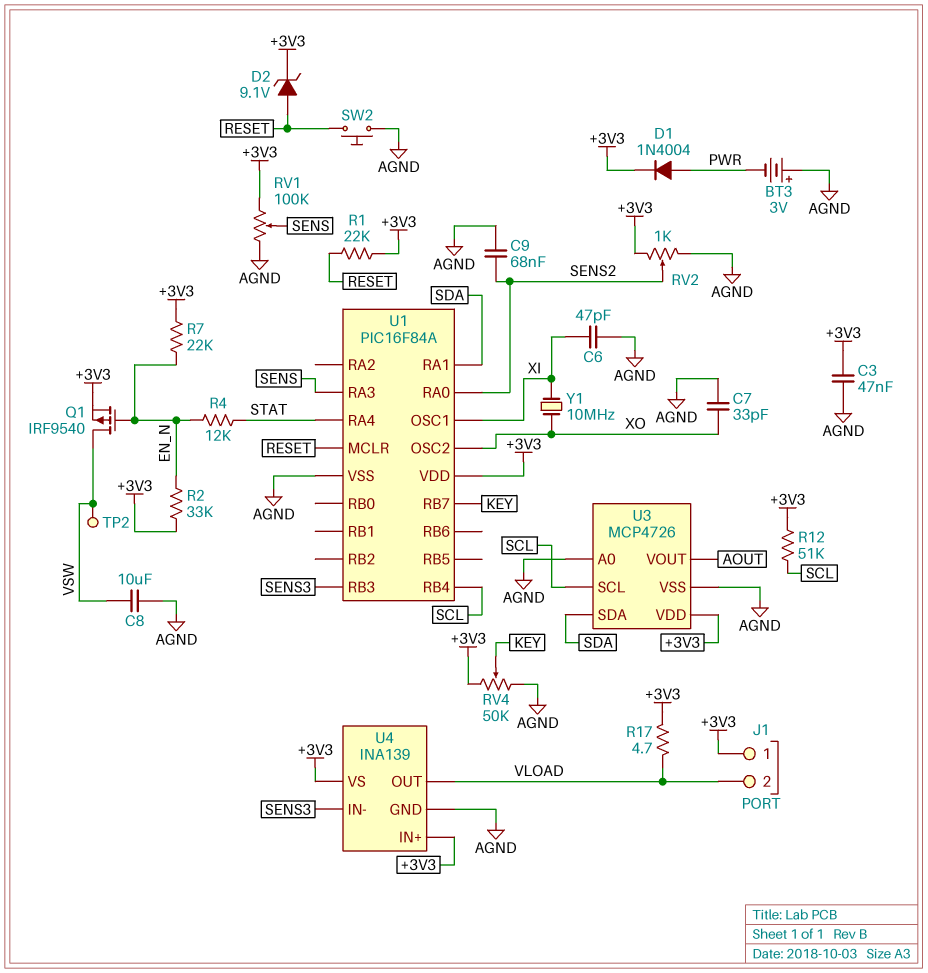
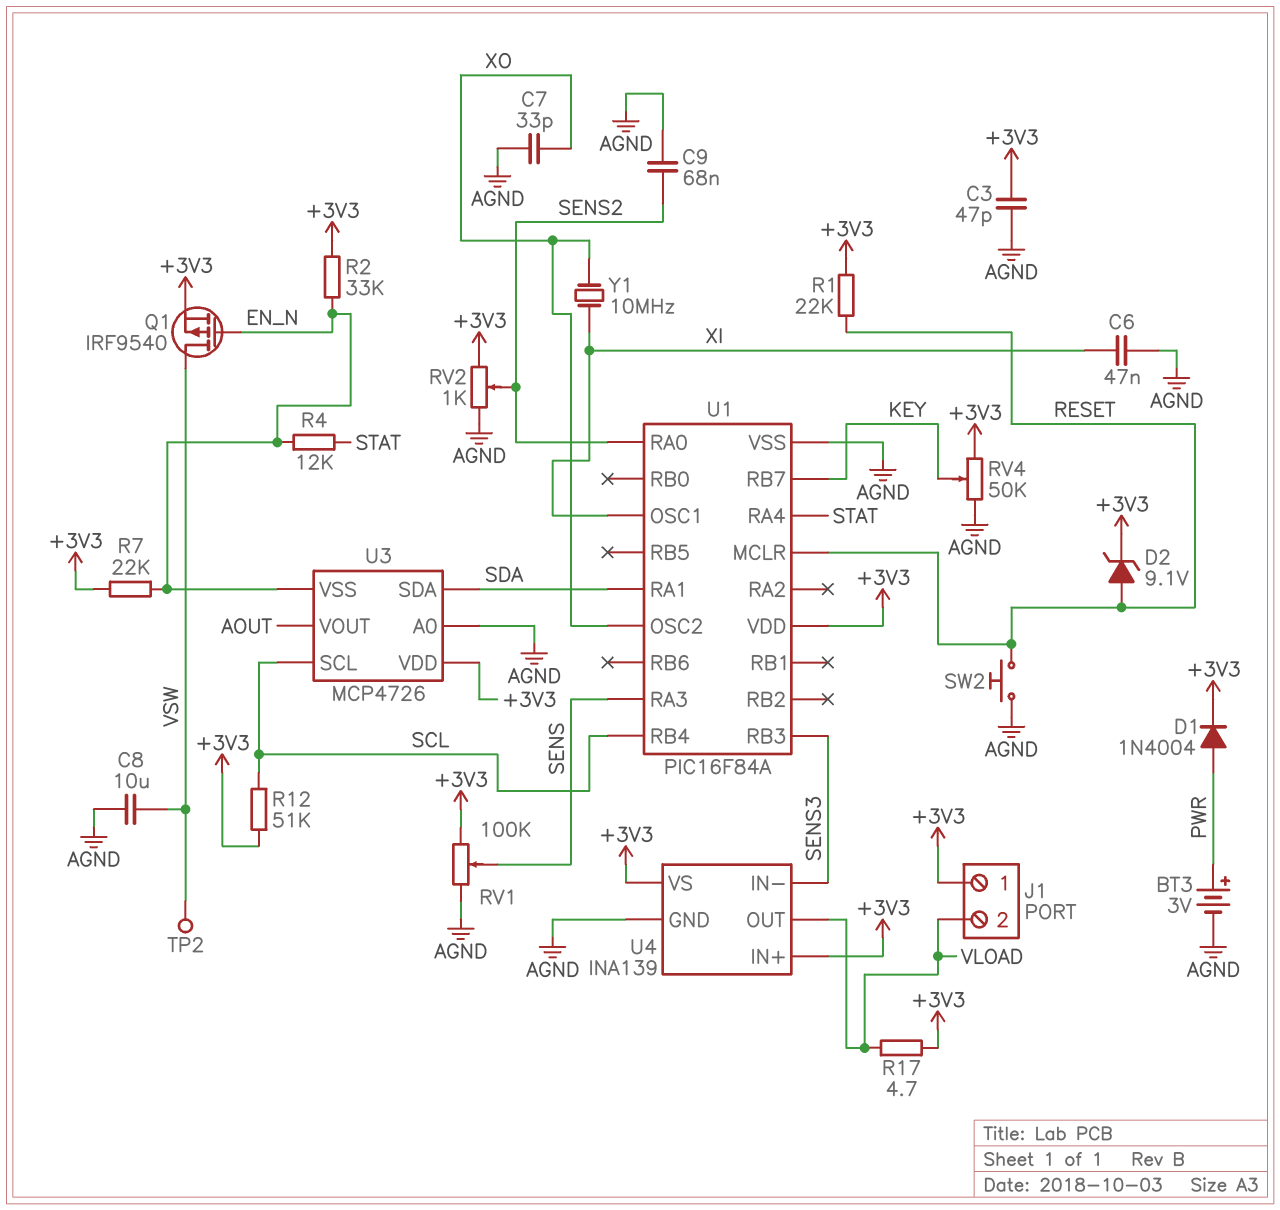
BT3: 3V (plus AGND, minus PWR) -> 3V (plus PWR, minus AGND)
C3: 47nF (+3V3, AGND) -> 47pF (+3V3, AGND)
C6: 47pF (AGND, XI) -> 47nF (AGND, XI)
U3 pin VSS: AGND -> EN_N

